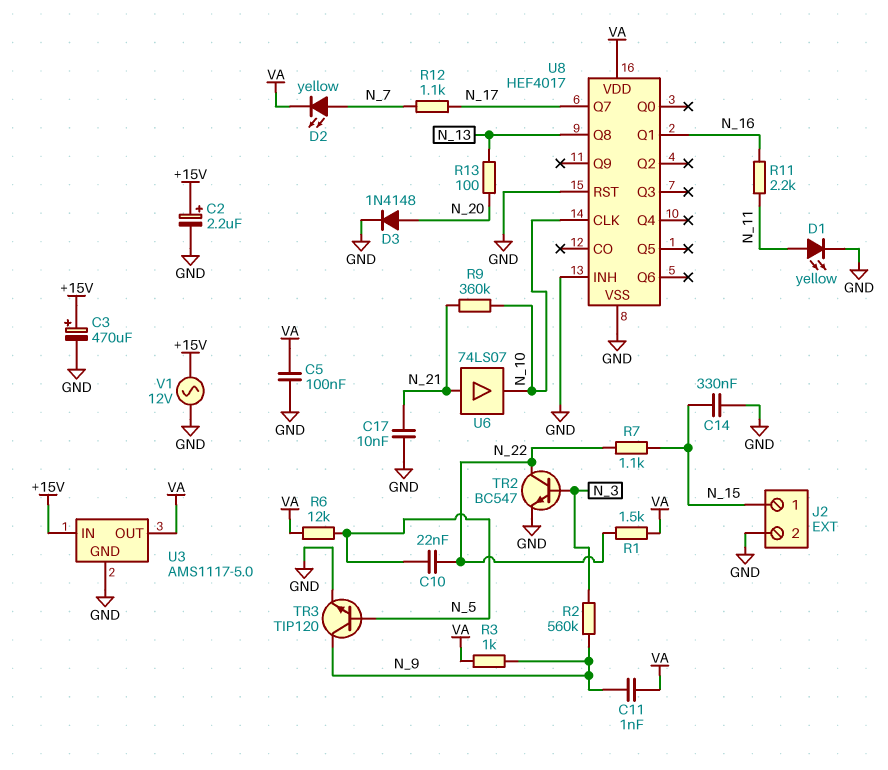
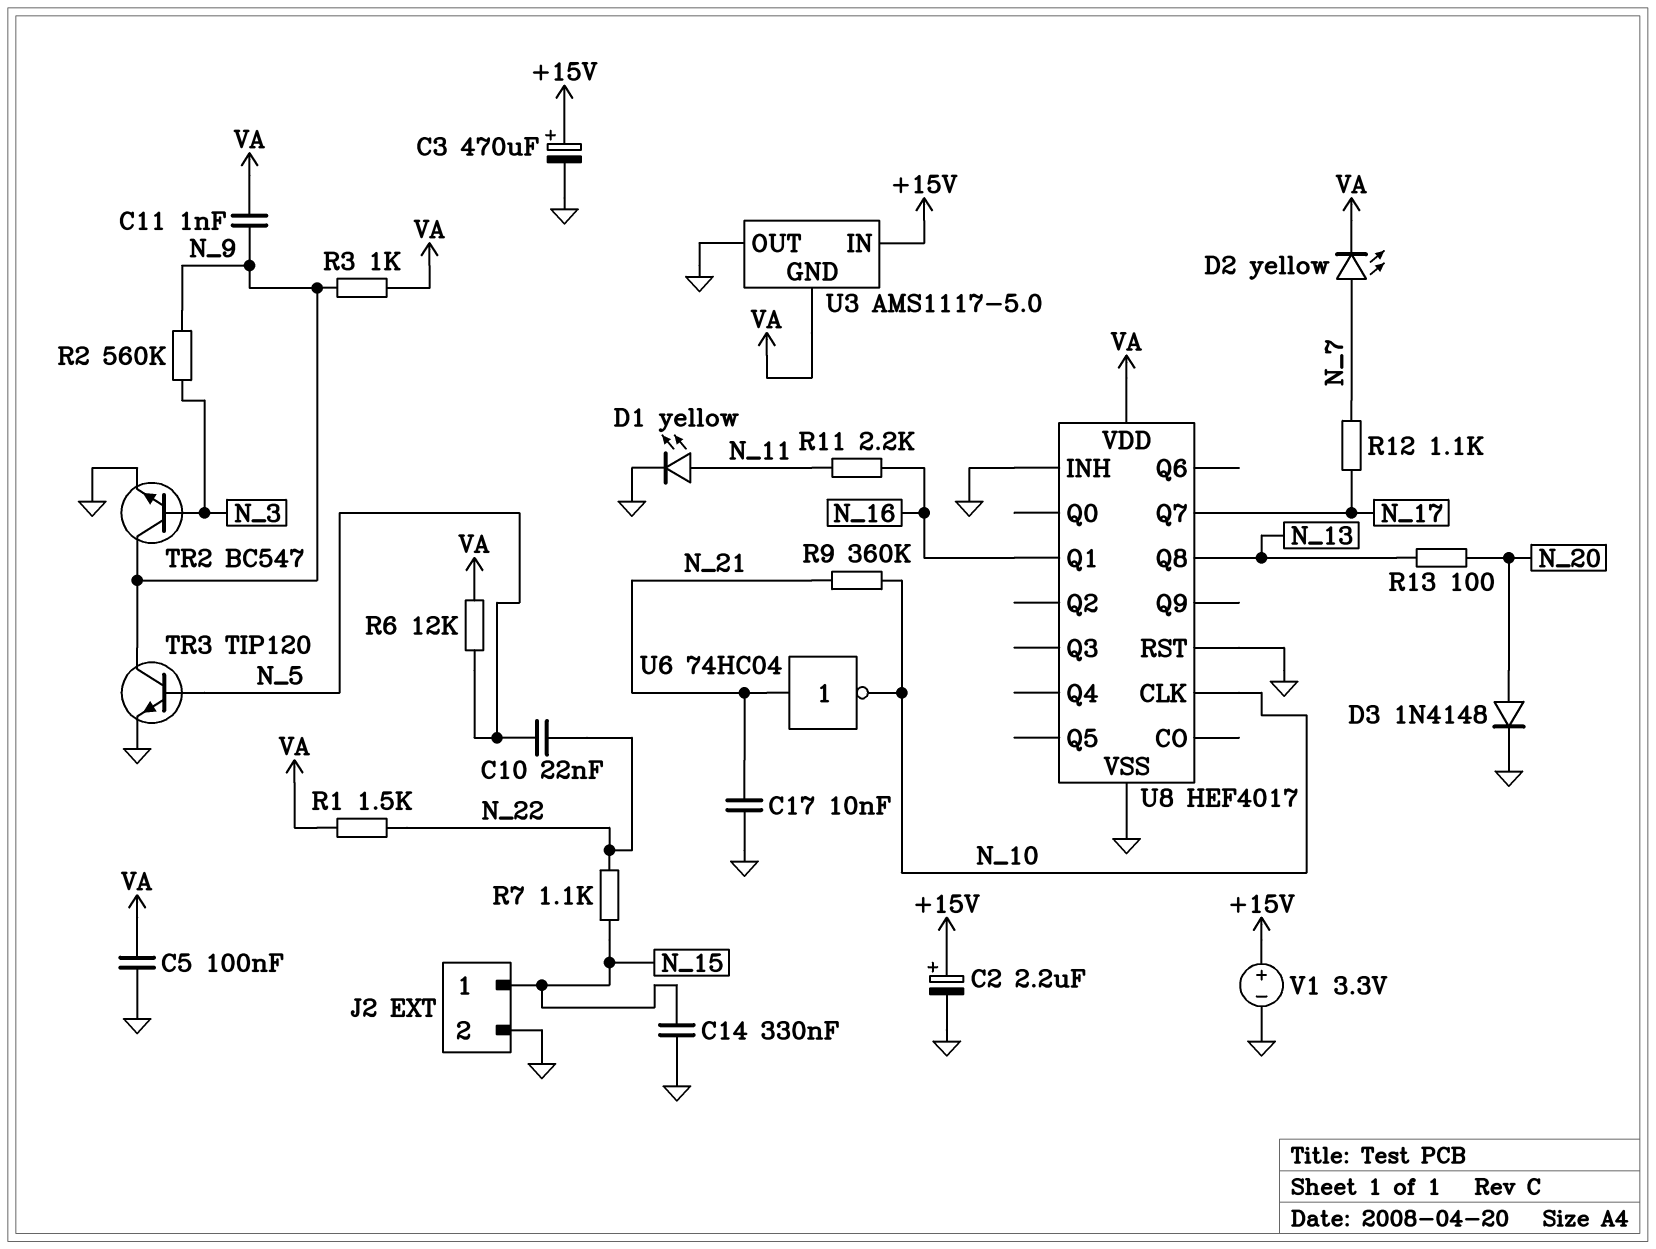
TR2: NPN BC547 (B N_3, C N_22, E GND) -> NPN BC547 (B N_3, C N_9, E GND)
U3 pin GND: GND -> VA
U3 pin OUT: VA -> GND
U6: buffer 74LS07 (in N_21, out N_10) -> NOT 74HC04 (in N_21, out N_10)
V1: AC 12V (+15V, GND) -> 3.3V (plus +15V, minus GND)

